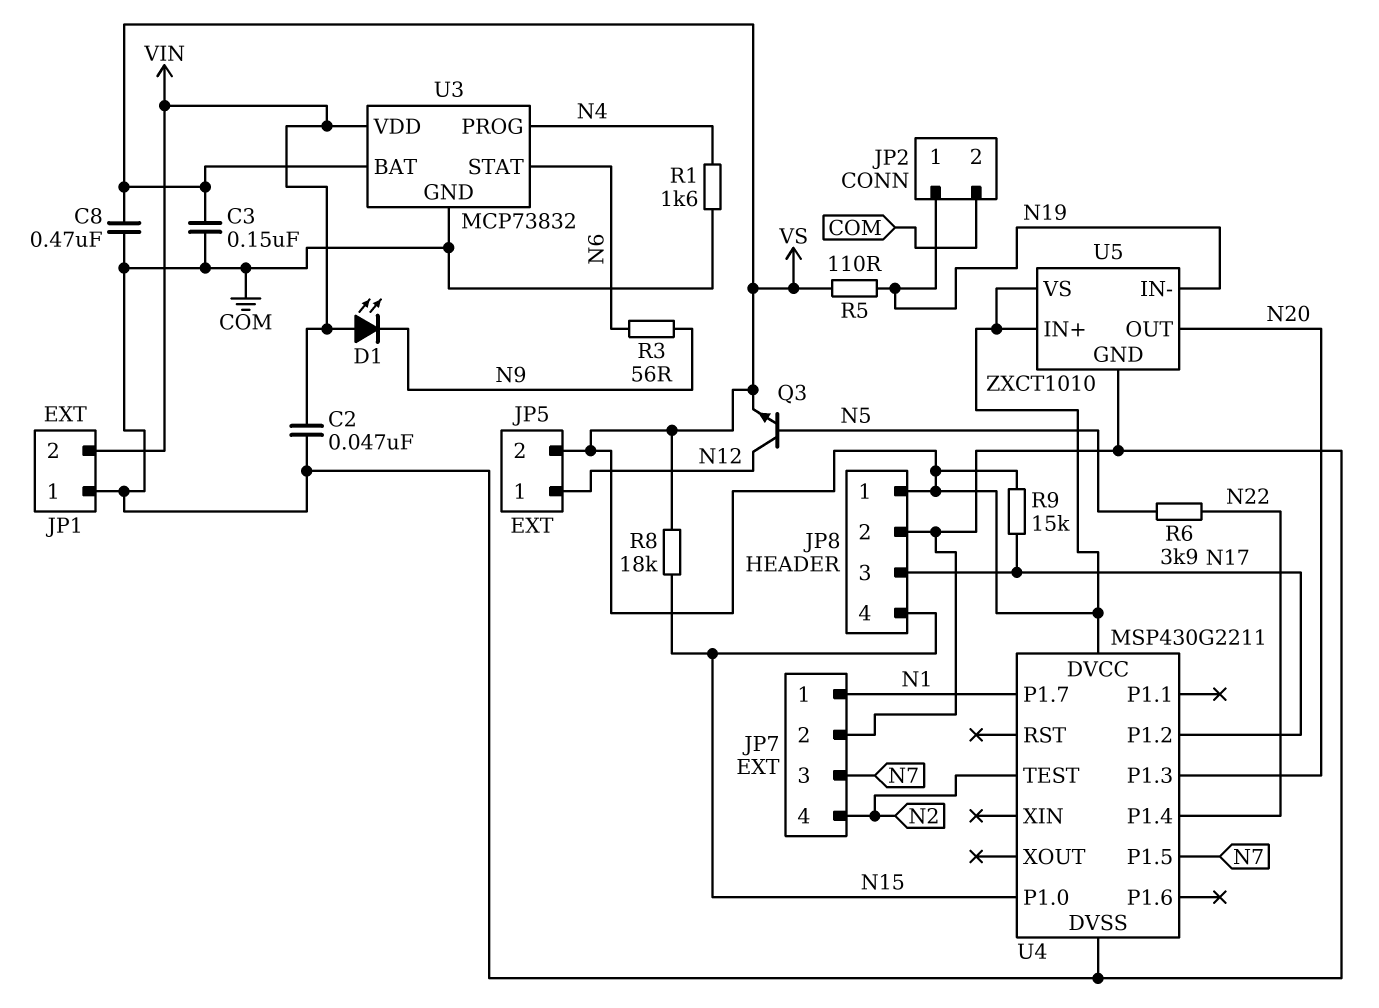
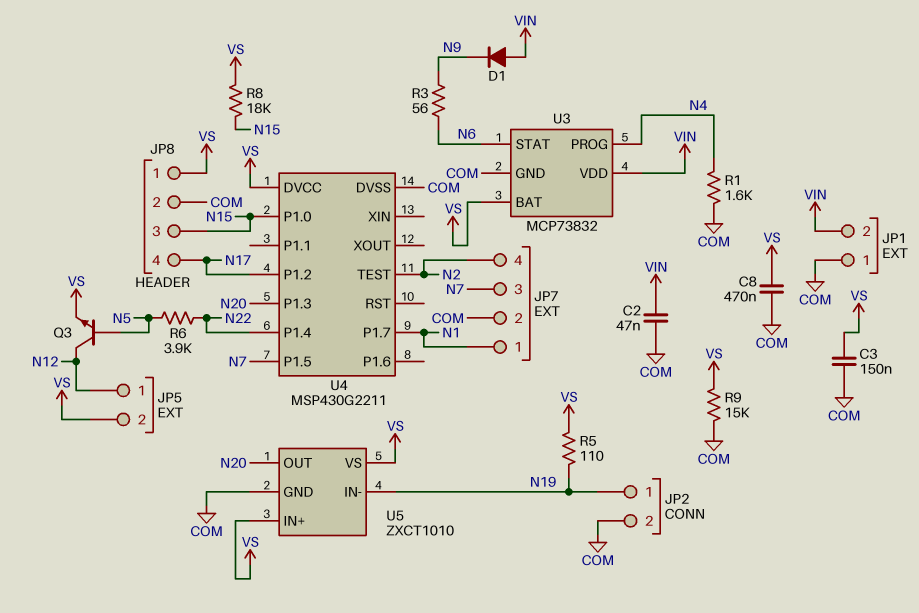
D1: LED (A VIN, K N9) -> diode (A VIN, K N9)
JP8 pin 3: N17 -> N15
JP8 pin 4: N15 -> N17
R9: 15k (N17, VS) -> 15k (COM, VS)

